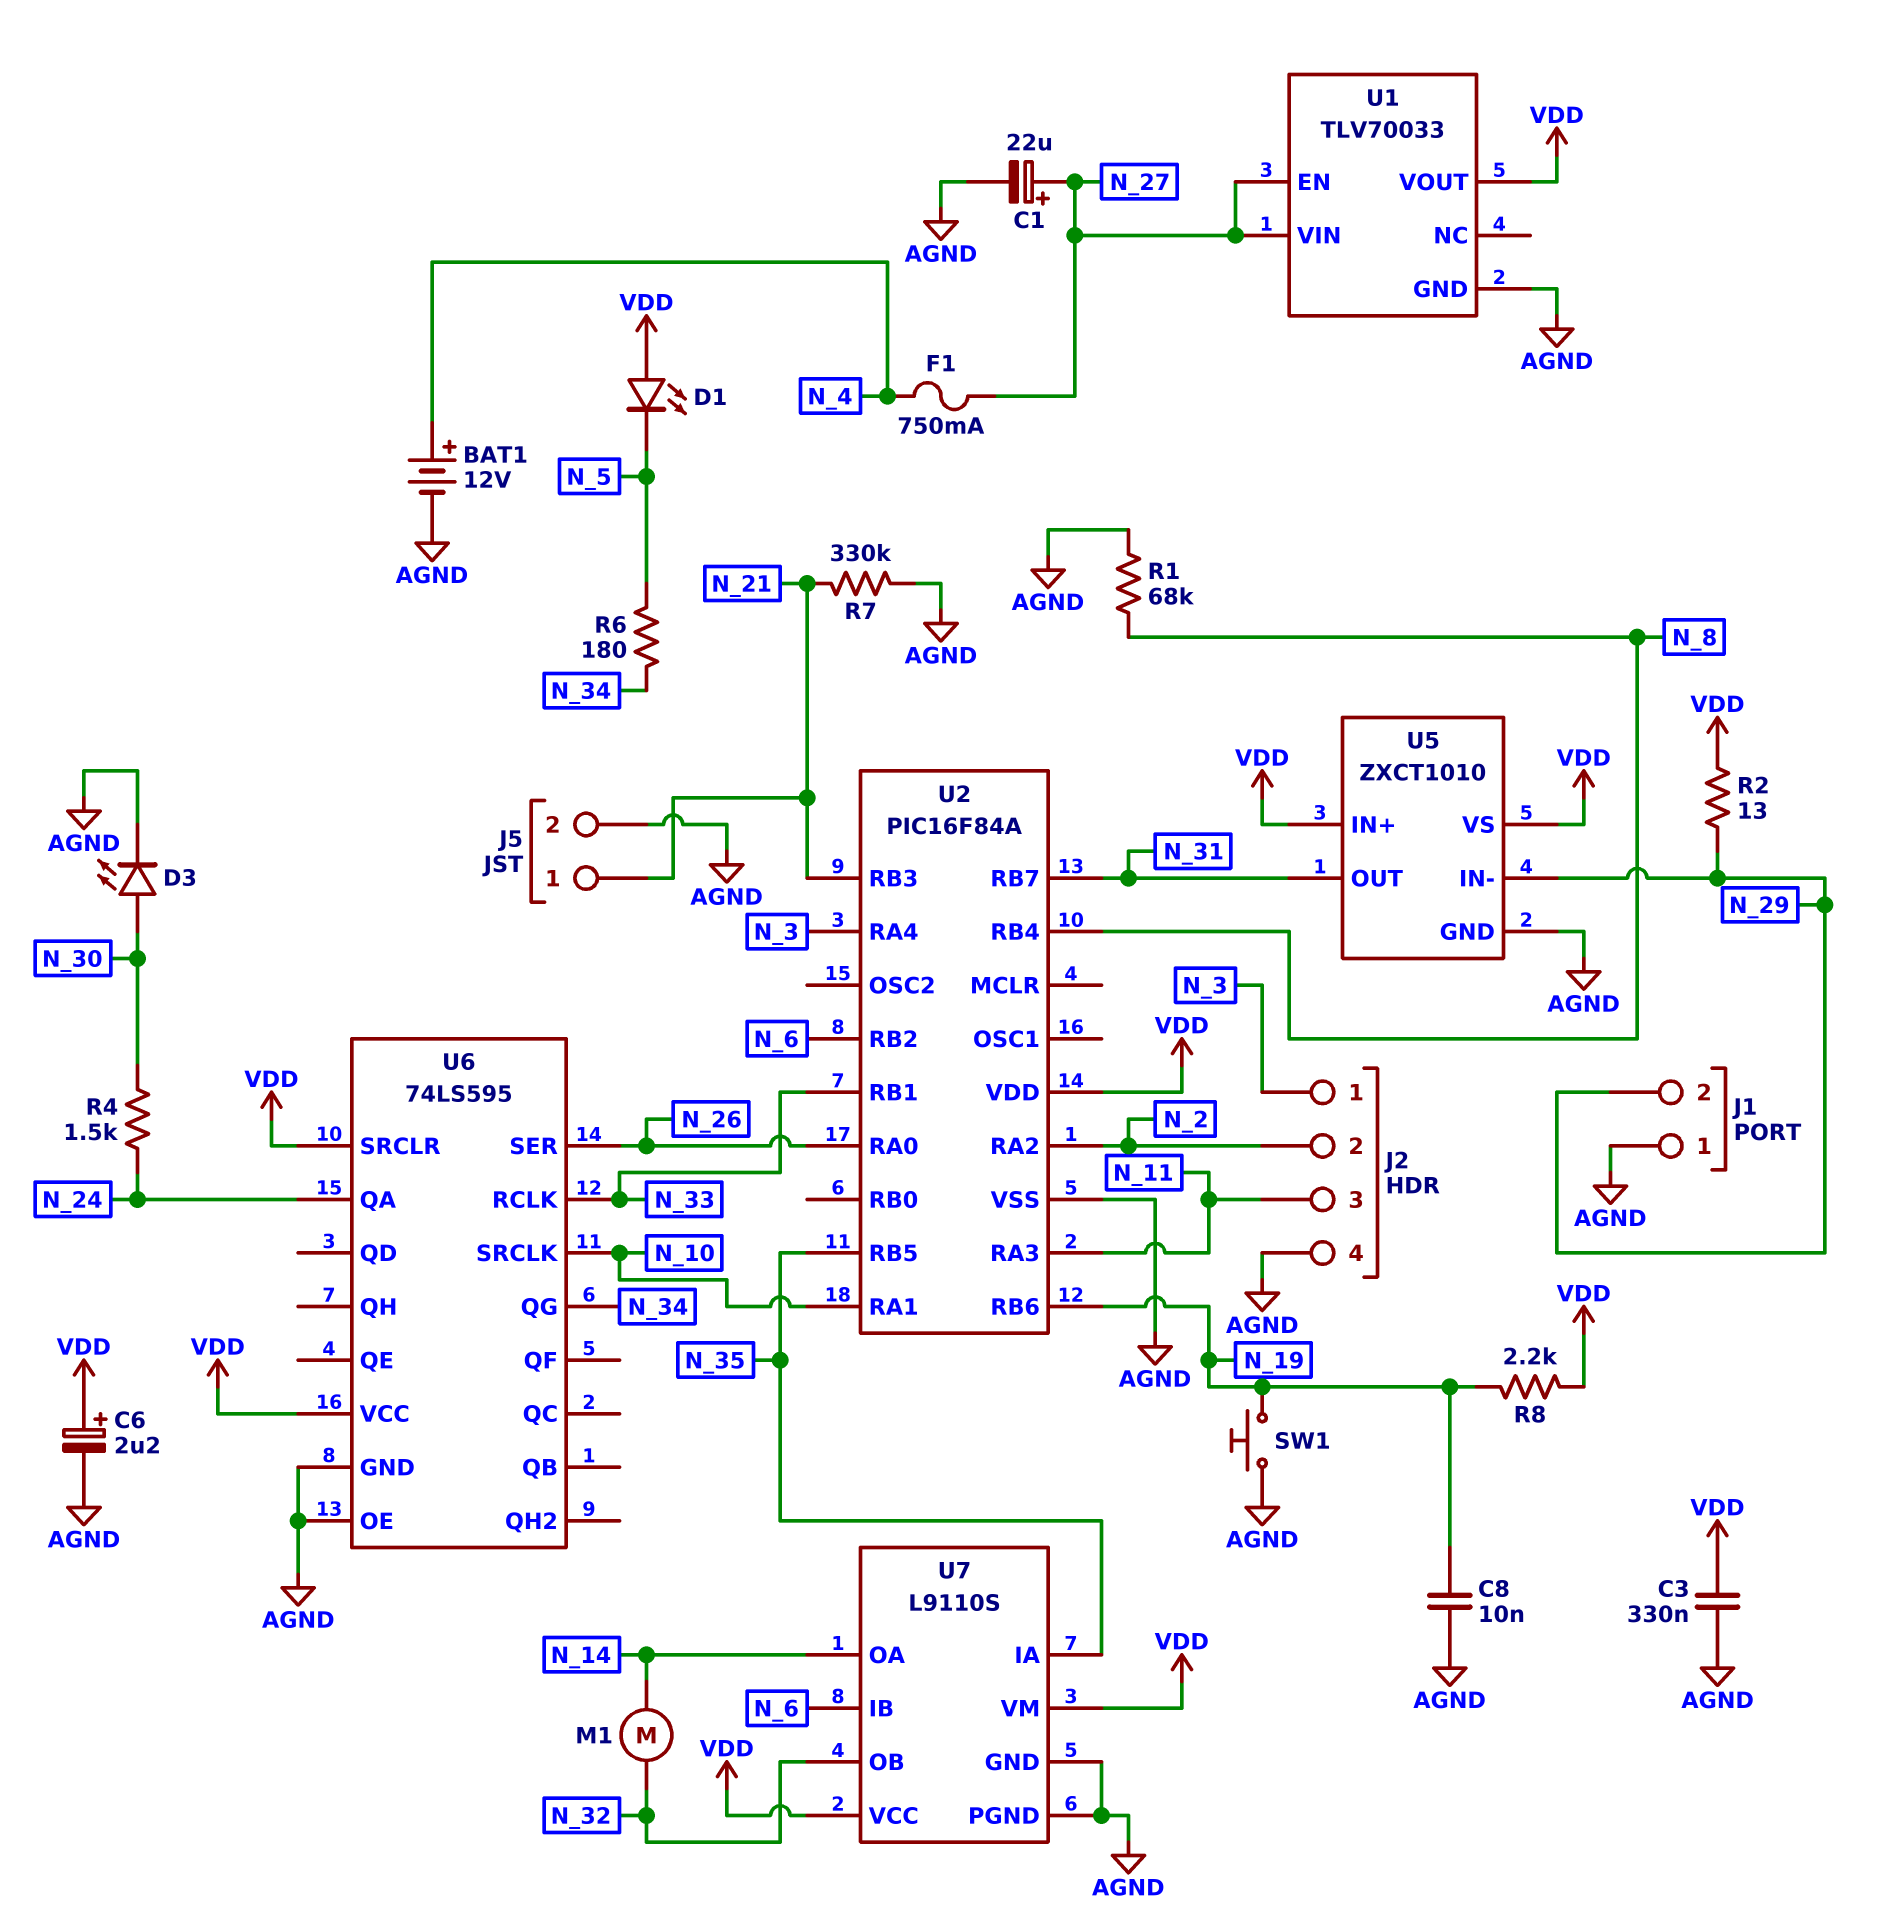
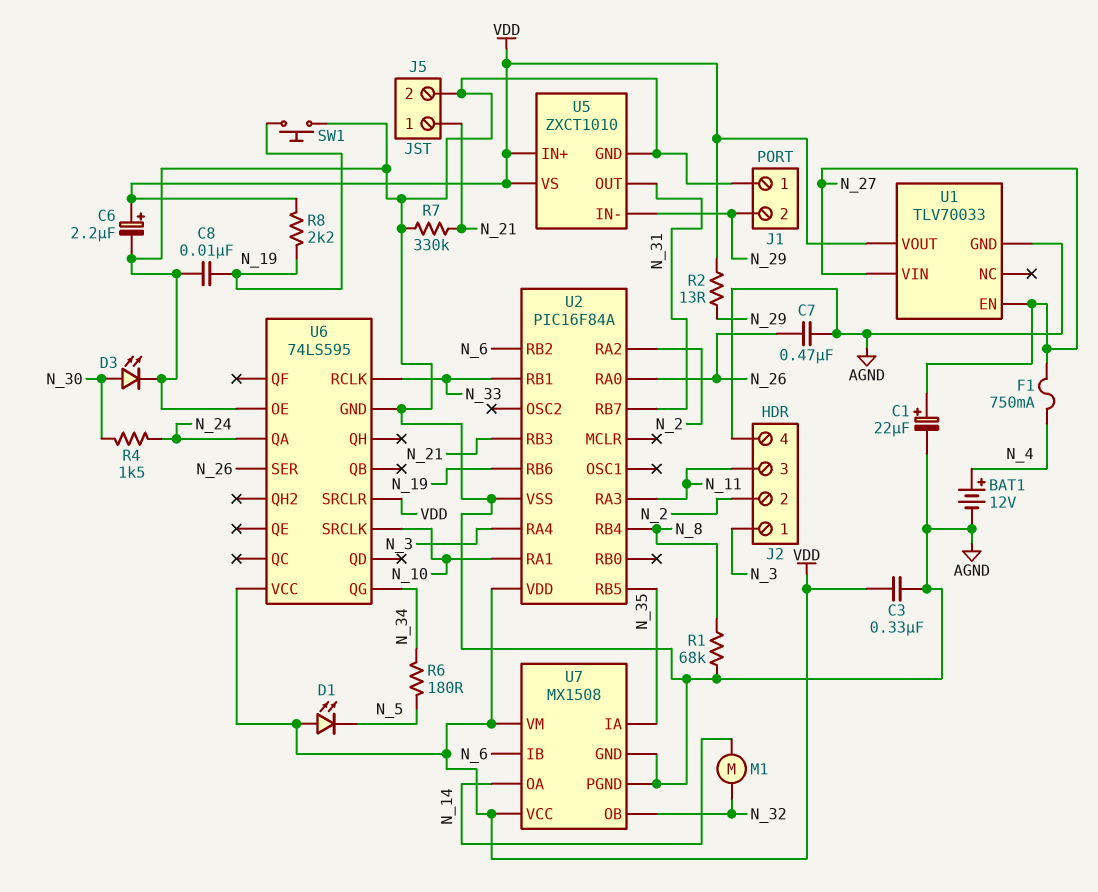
C7: none -> 470nF (AGND, N_26)
U7: L9110S -> MX1508

